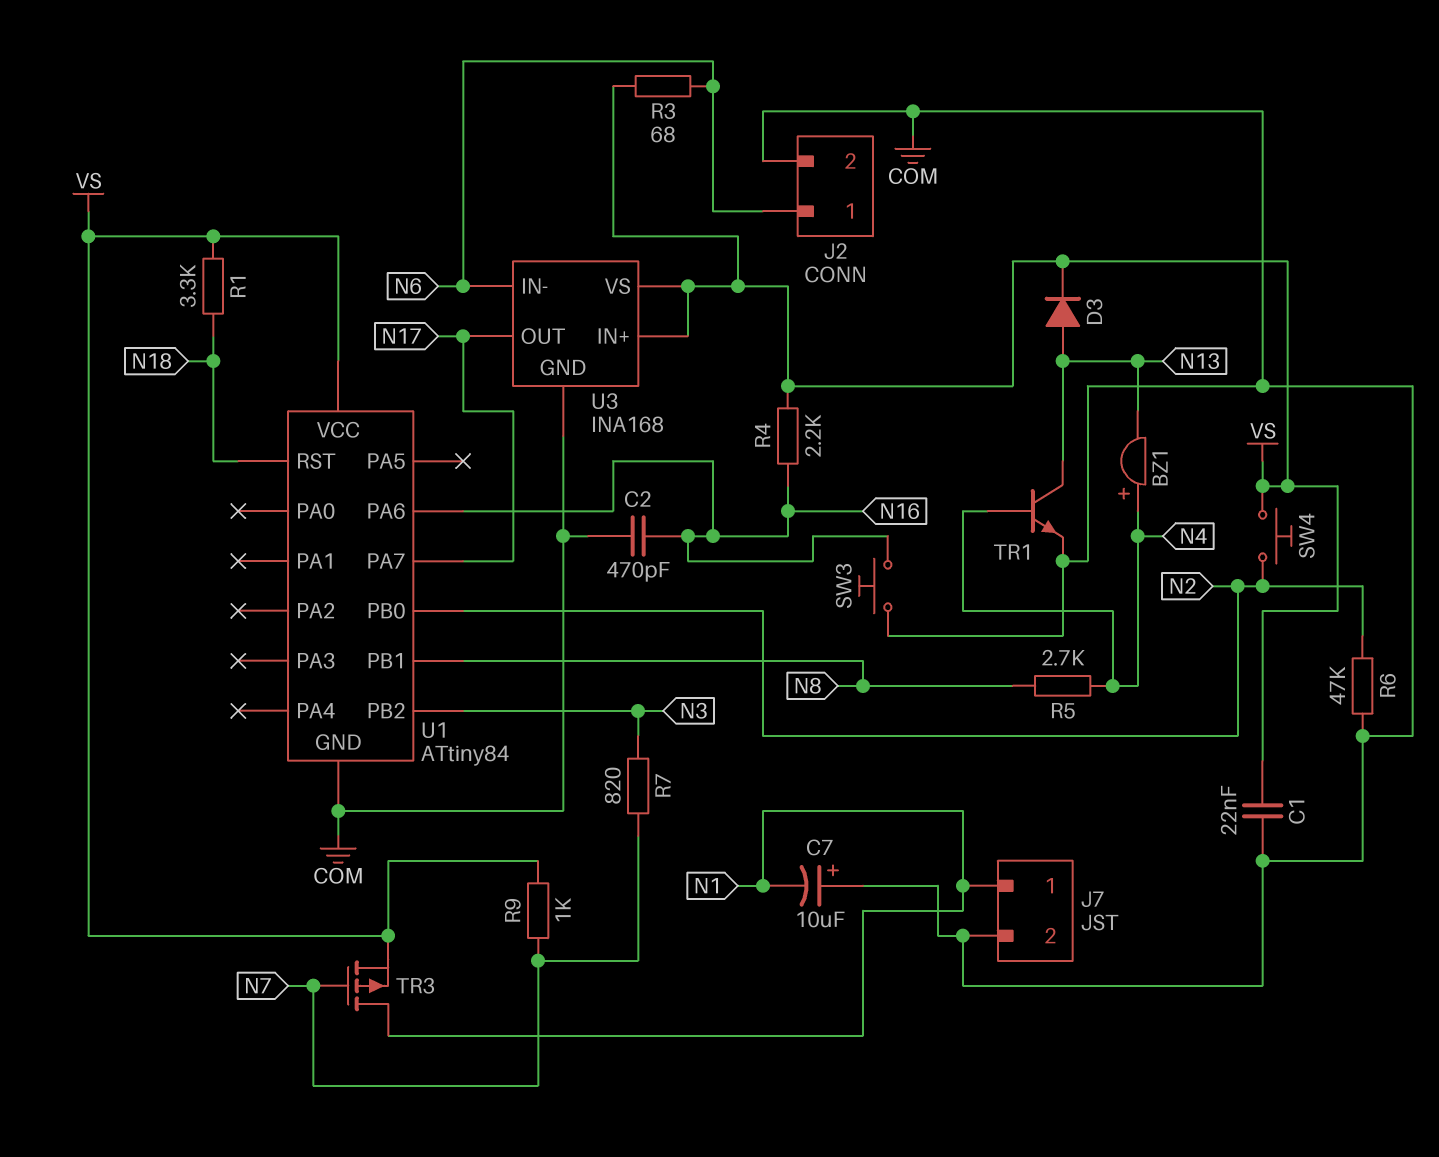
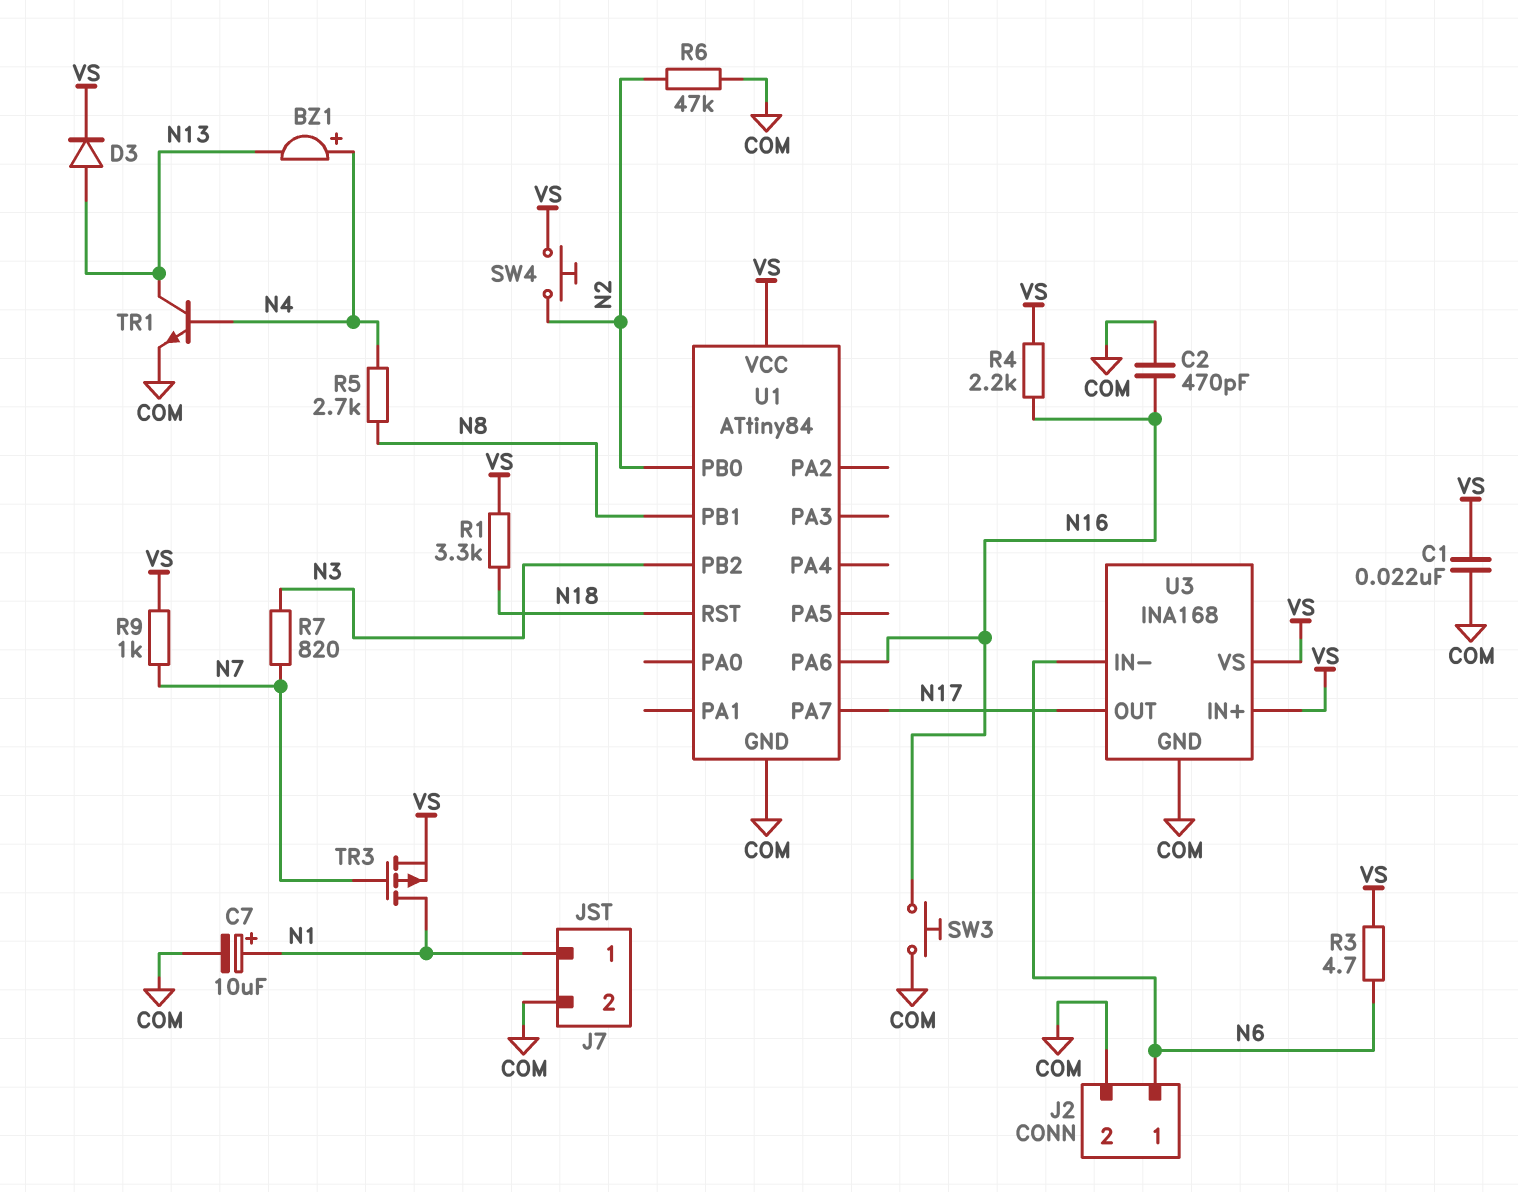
C7: 10uF (plus COM, minus N1) -> 10uF (plus N1, minus COM)
R3: 68 (N6, VS) -> 4.7 (N6, VS)

